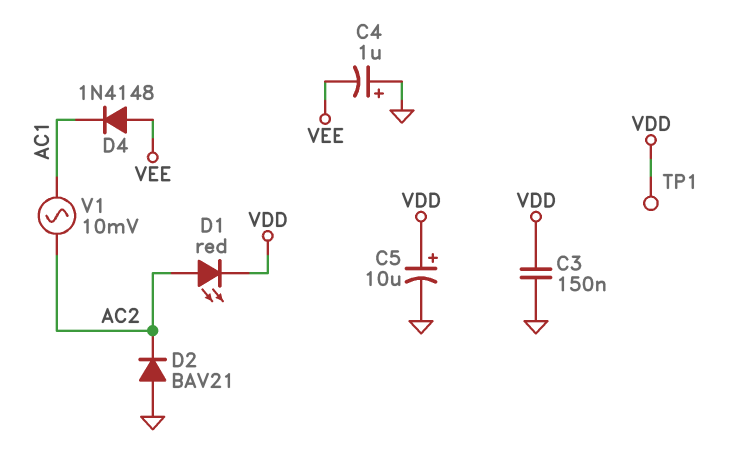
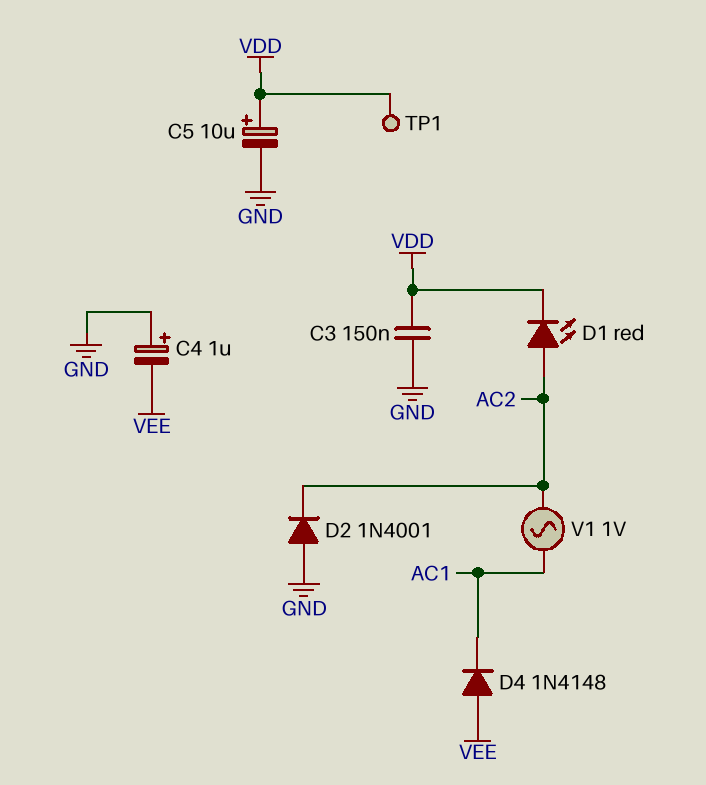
D2: diode BAV21 (A GND, K AC2) -> diode 1N4001 (A GND, K AC2)
V1: AC 10mV (AC1, AC2) -> AC 1V (AC1, AC2)

